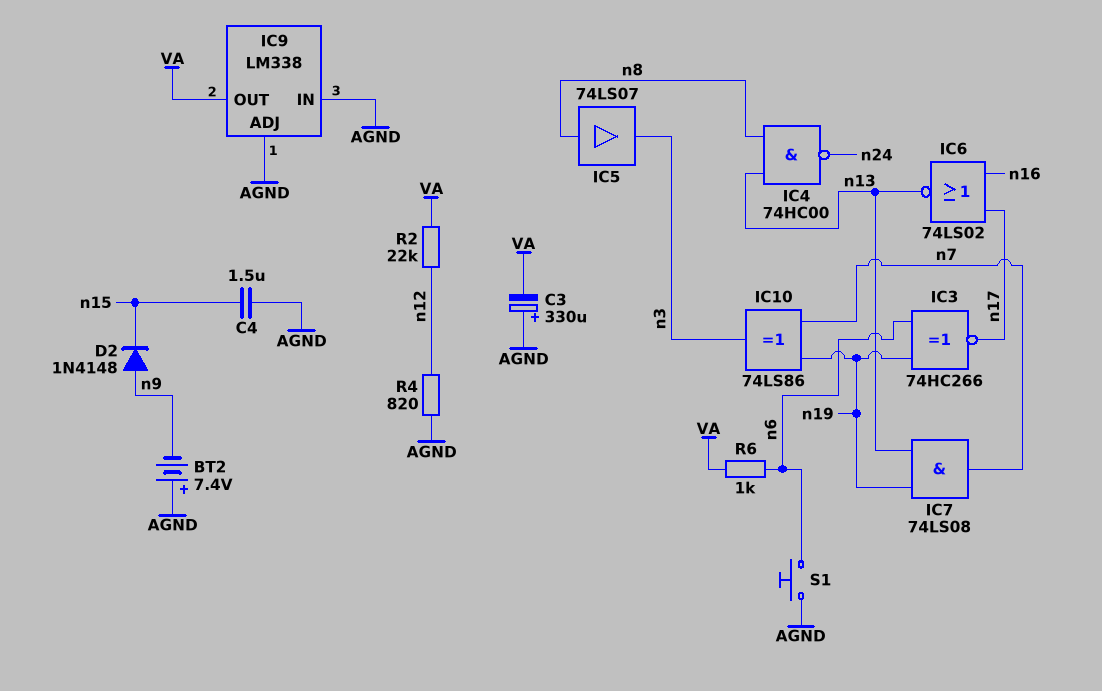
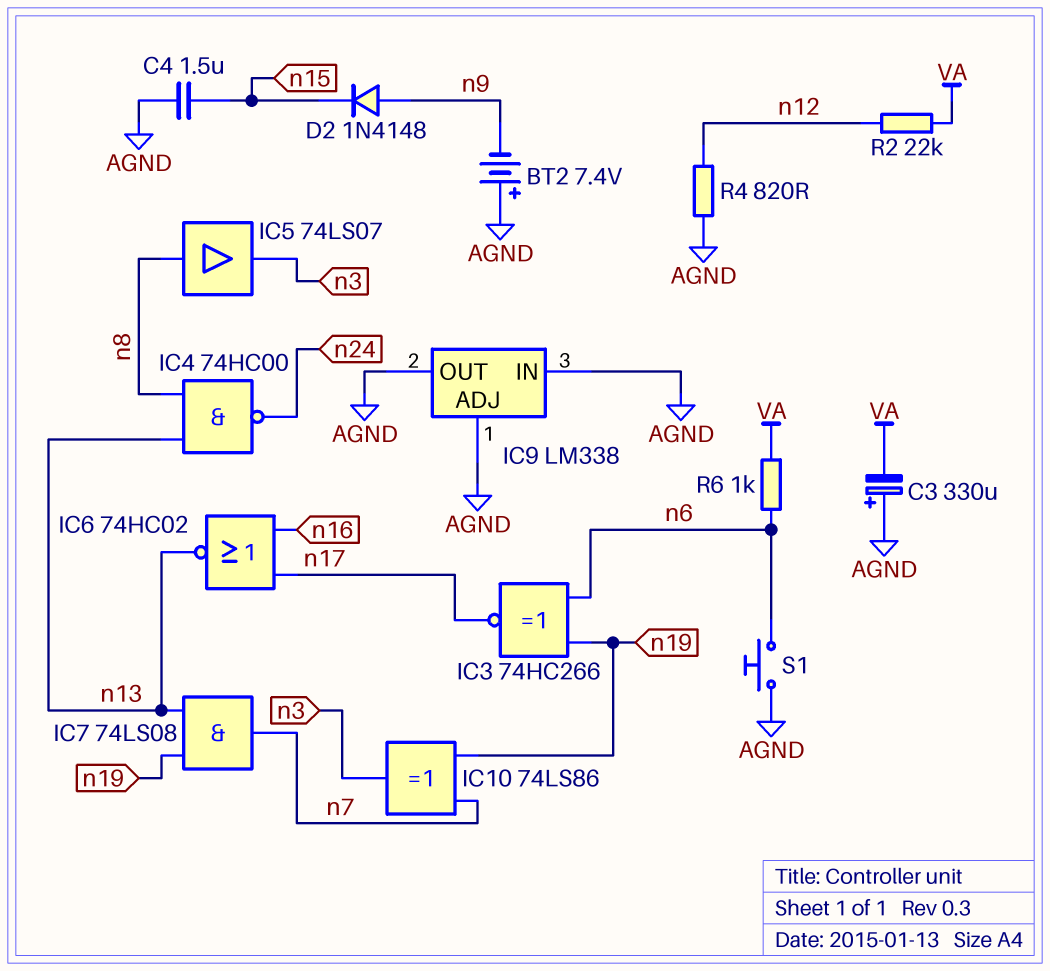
IC6: NOR 74LS02 (in n16, in n17, out n13) -> NOR 74HC02 (in n16, in n17, out n13)
IC9 pin OUT: VA -> AGND

